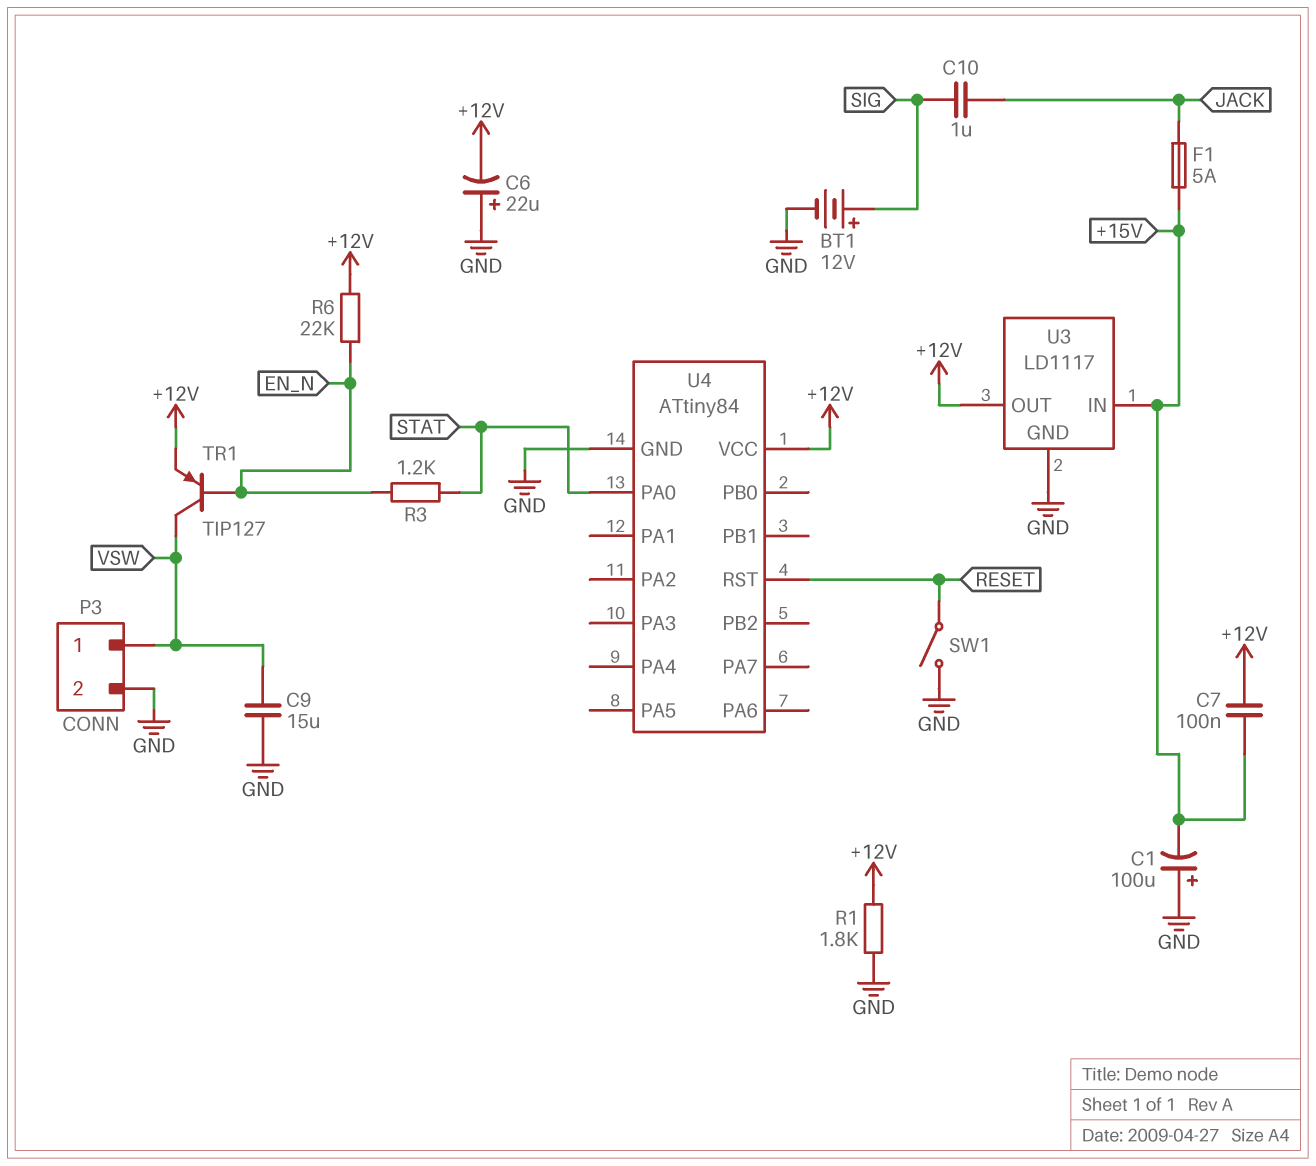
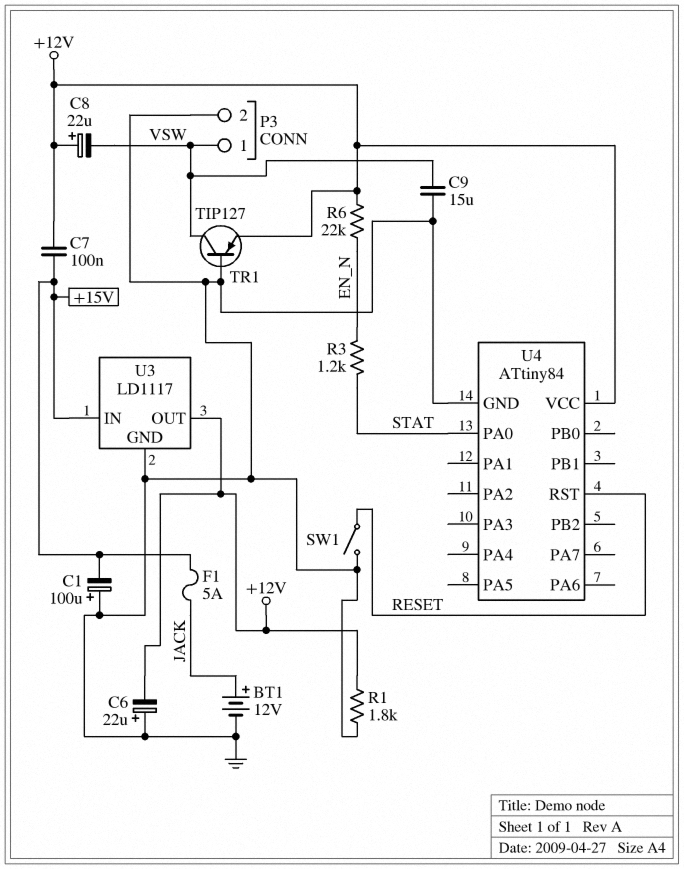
BT1: 12V (plus SIG, minus GND) -> 12V (plus JACK, minus GND)
C8: none -> 22uF (plus +12V, minus VSW)
C10: 1uF (JACK, SIG) -> none
TR1: PNP TIP127 (B EN_N, C VSW, E +12V) -> PNP TIP127 (B GND, C VSW, E +12V)

